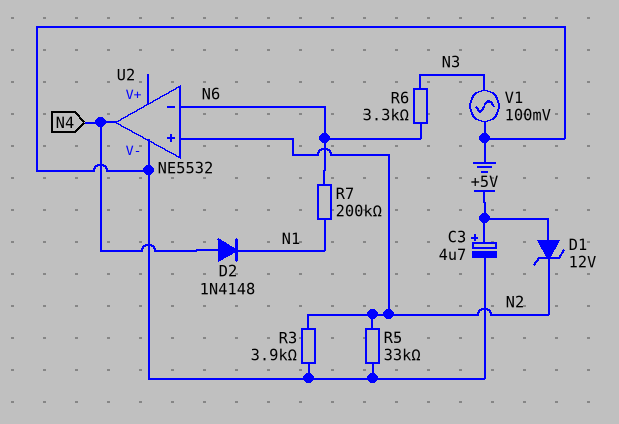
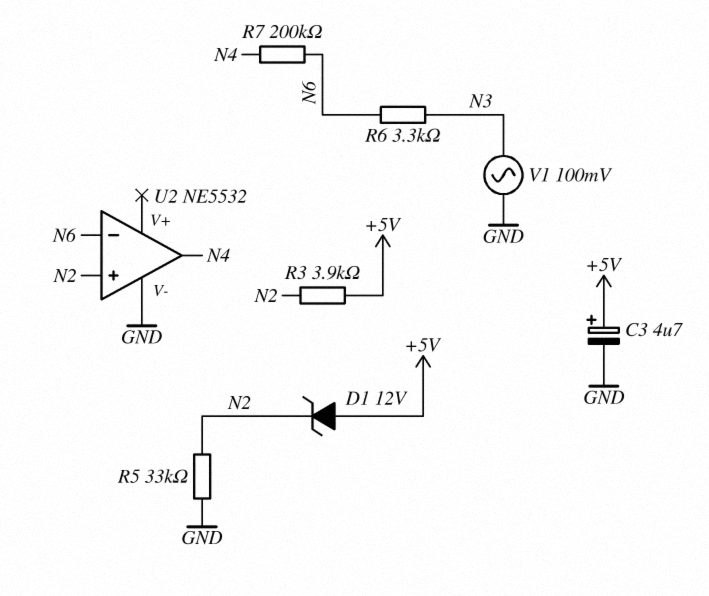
D2: diode 1N4148 (A N4, K N1) -> none
R3: 3.9k (GND, N2) -> 3.9k (+5V, N2)
R7: 200k (N1, N6) -> 200k (N4, N6)

